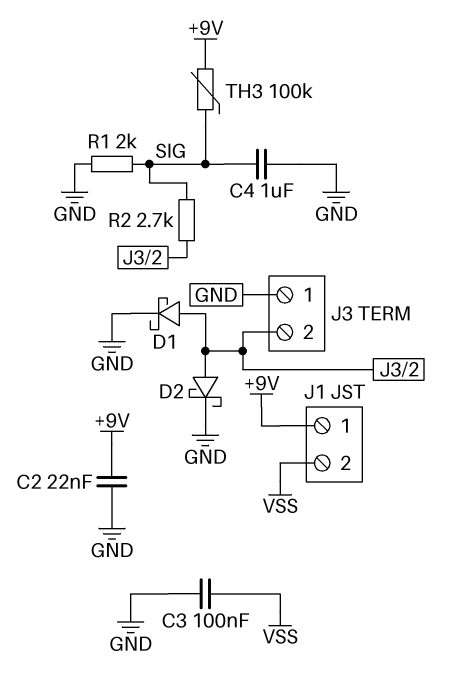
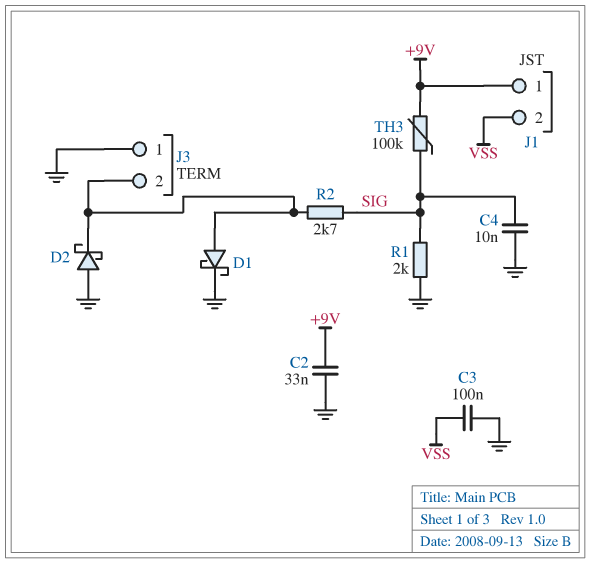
C2: 22nF (+9V, GND) -> 33nF (+9V, GND)
C4: 1uF (GND, SIG) -> 10nF (GND, SIG)
D2: schottky (A J3/2, K GND) -> schottky (A GND, K J3/2)

